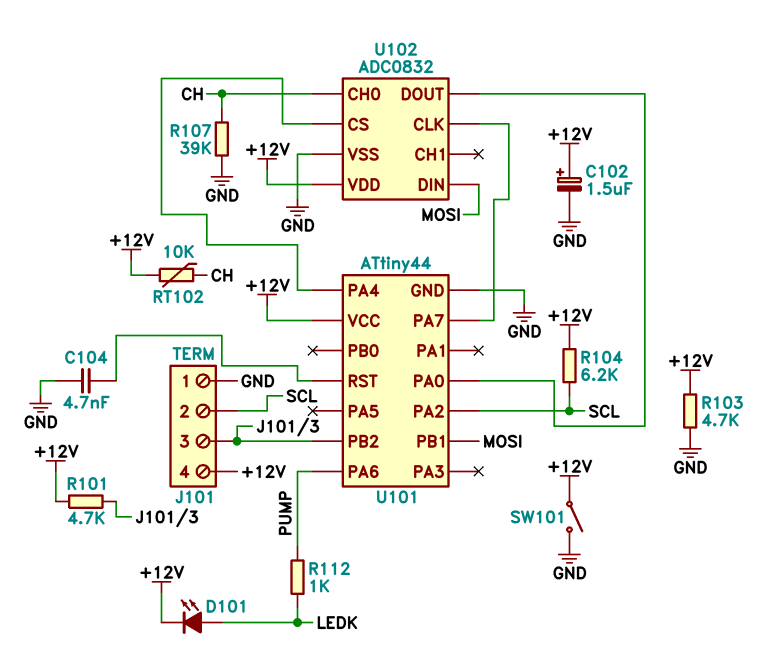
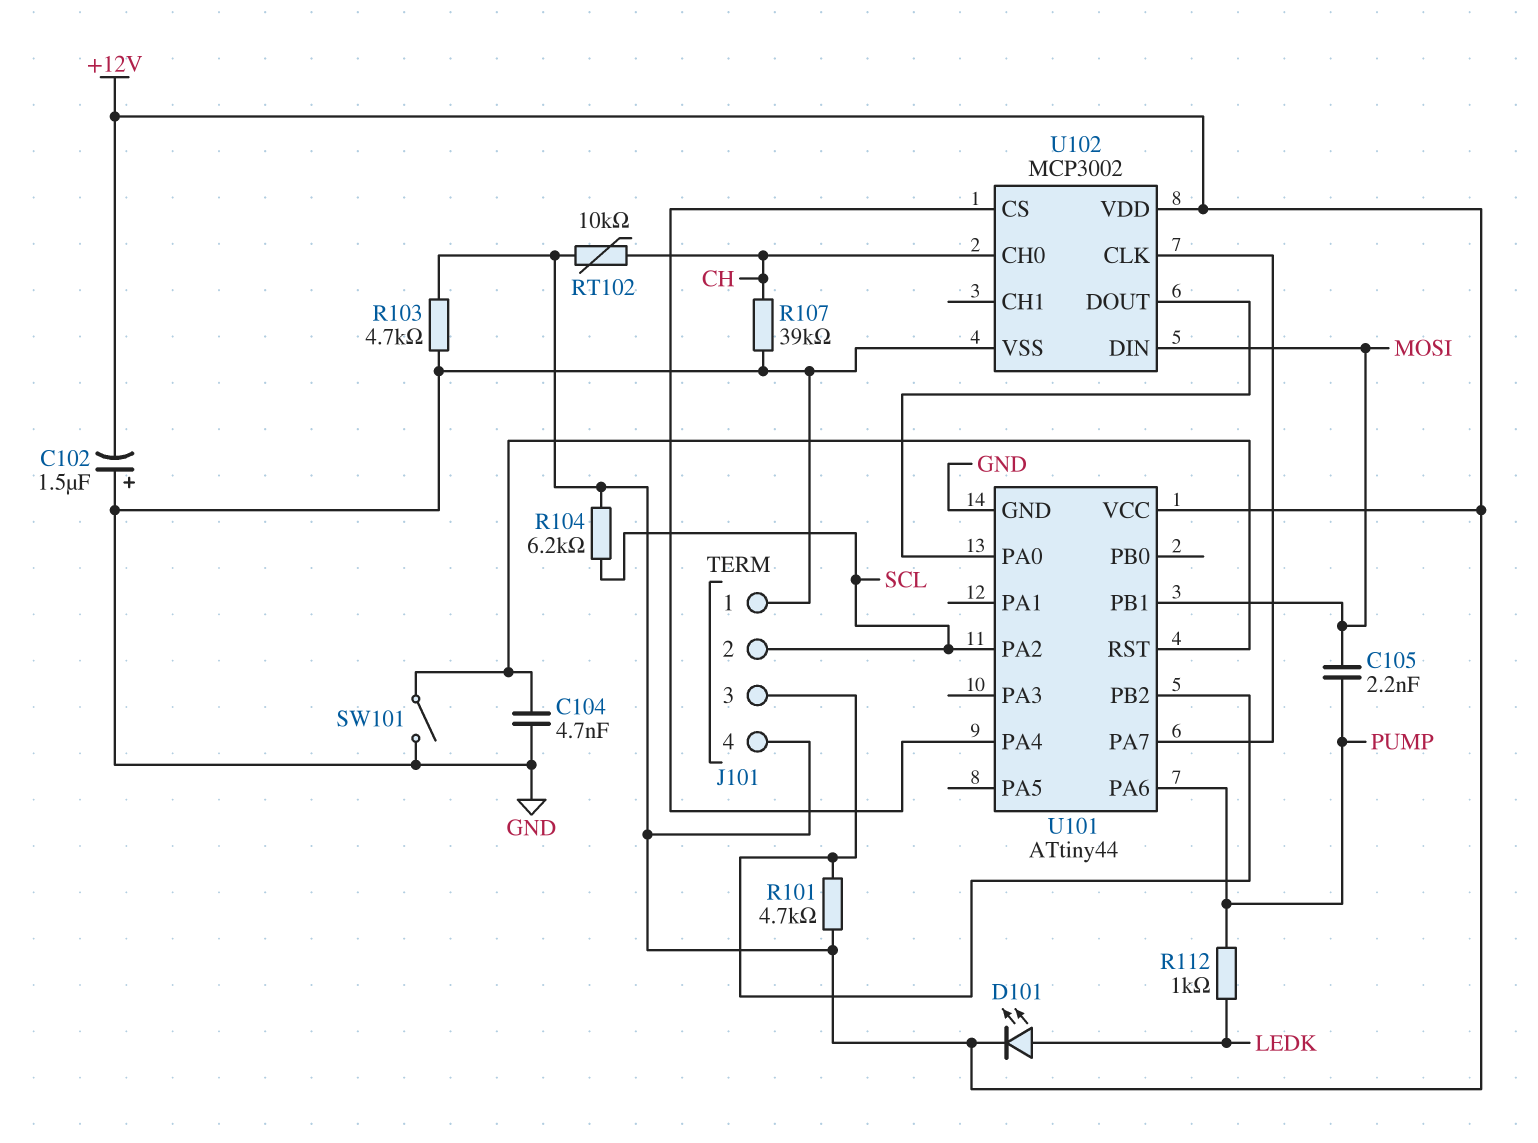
C102: 1.5uF (plus +12V, minus GND) -> 1.5uF (plus GND, minus +12V)
C105: none -> 2.2nF (MOSI, PUMP)
SW101: switch (+12V, GND) -> switch (GND, U101/RST)
U102: ADC0832 -> MCP3002

